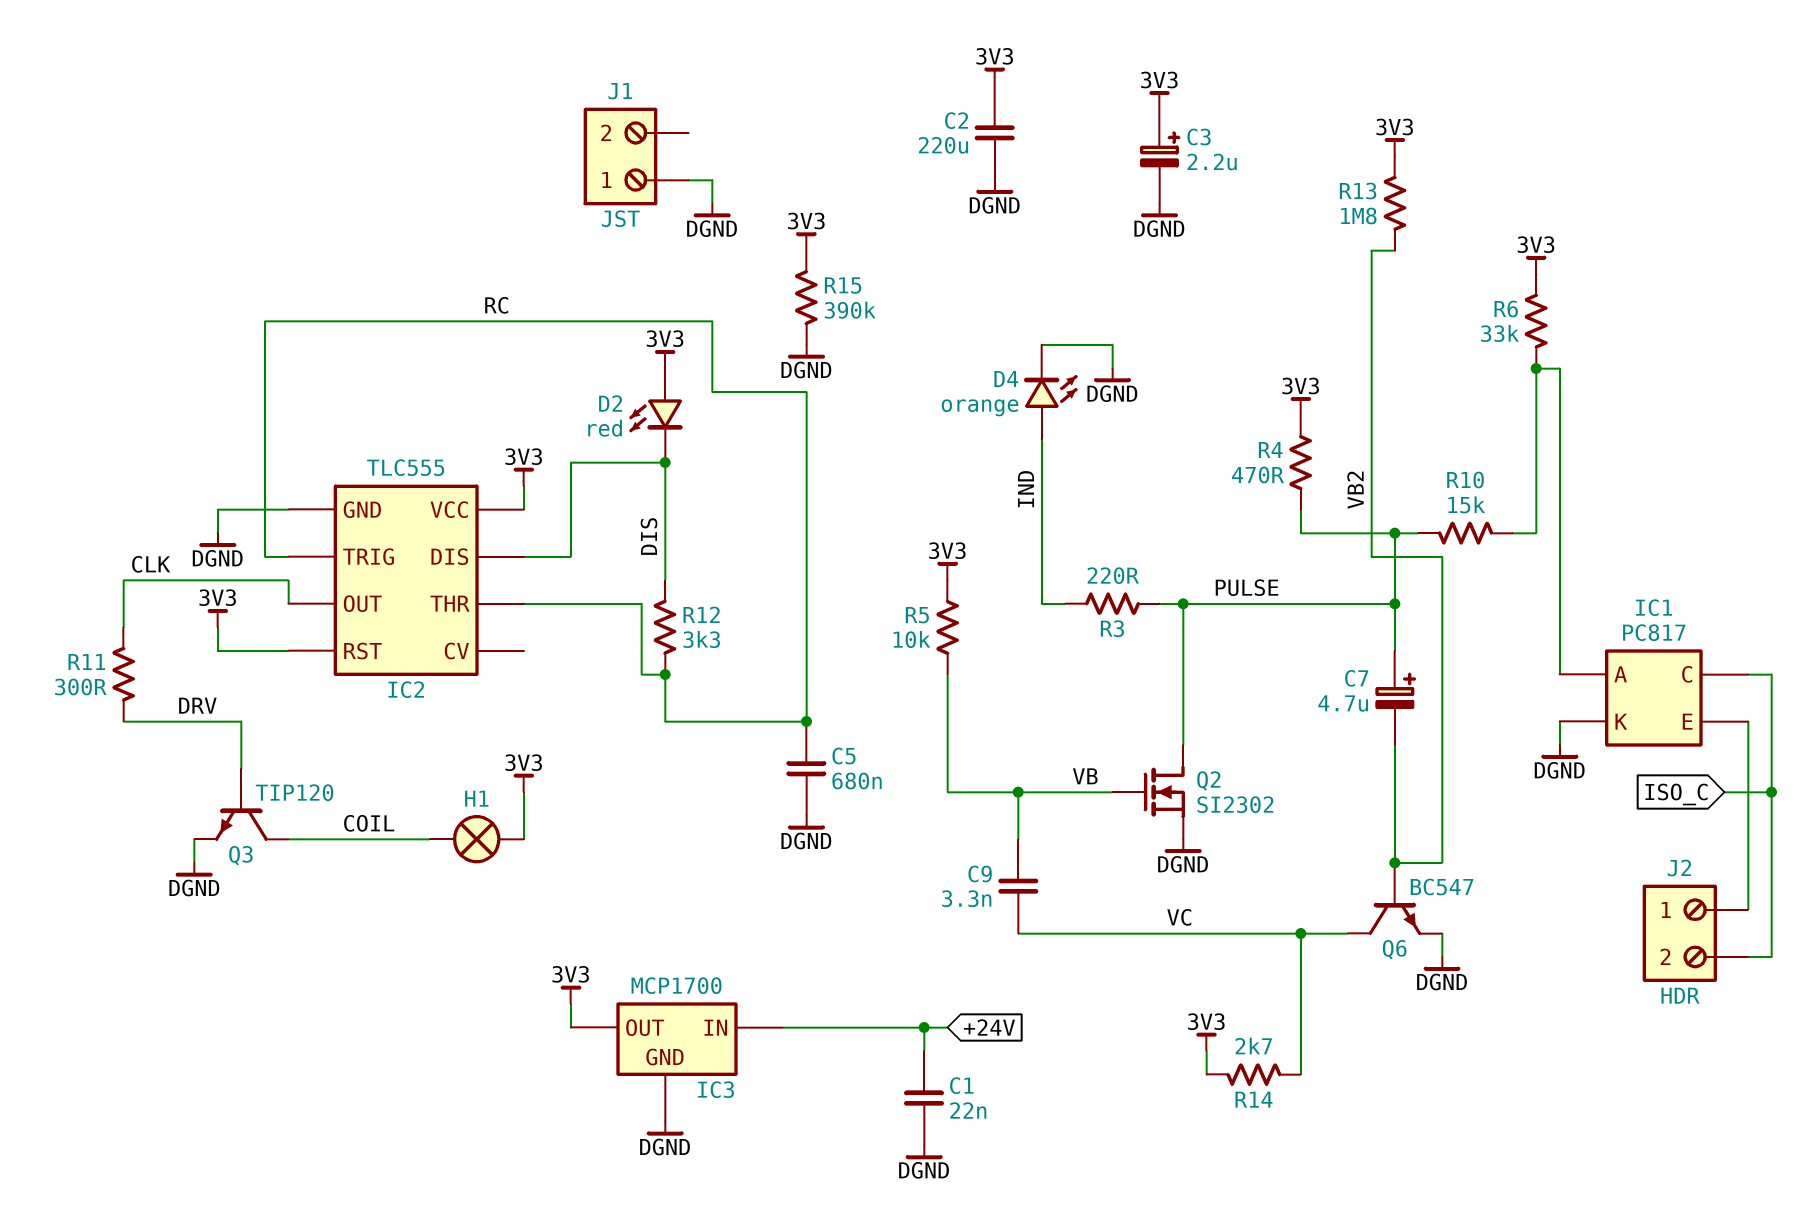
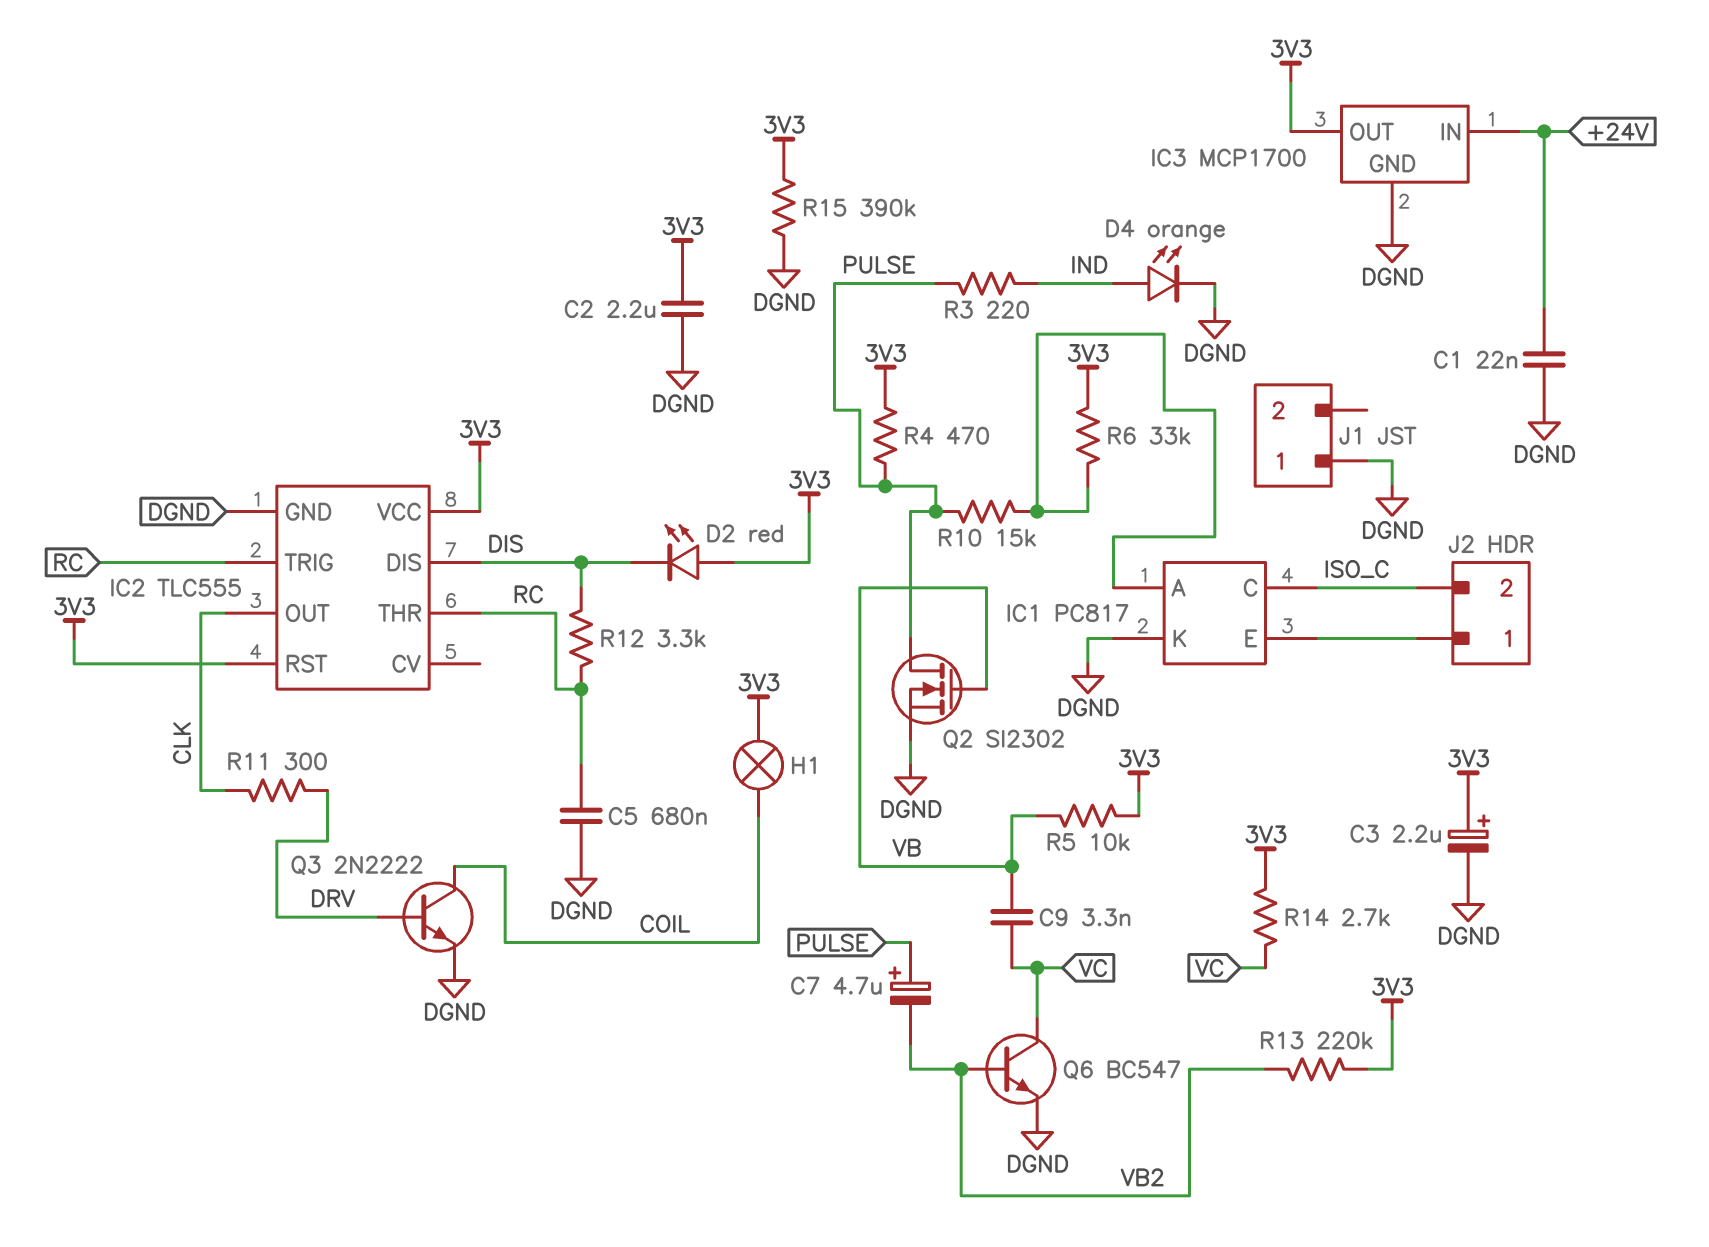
C2: 220uF (3V3, DGND) -> 2.2uF (3V3, DGND)
Q3: NPN TIP120 (B DRV, C COIL, E DGND) -> NPN 2N2222 (B DRV, C COIL, E DGND)
R13: 1.8M (3V3, VB2) -> 220k (3V3, VB2)

